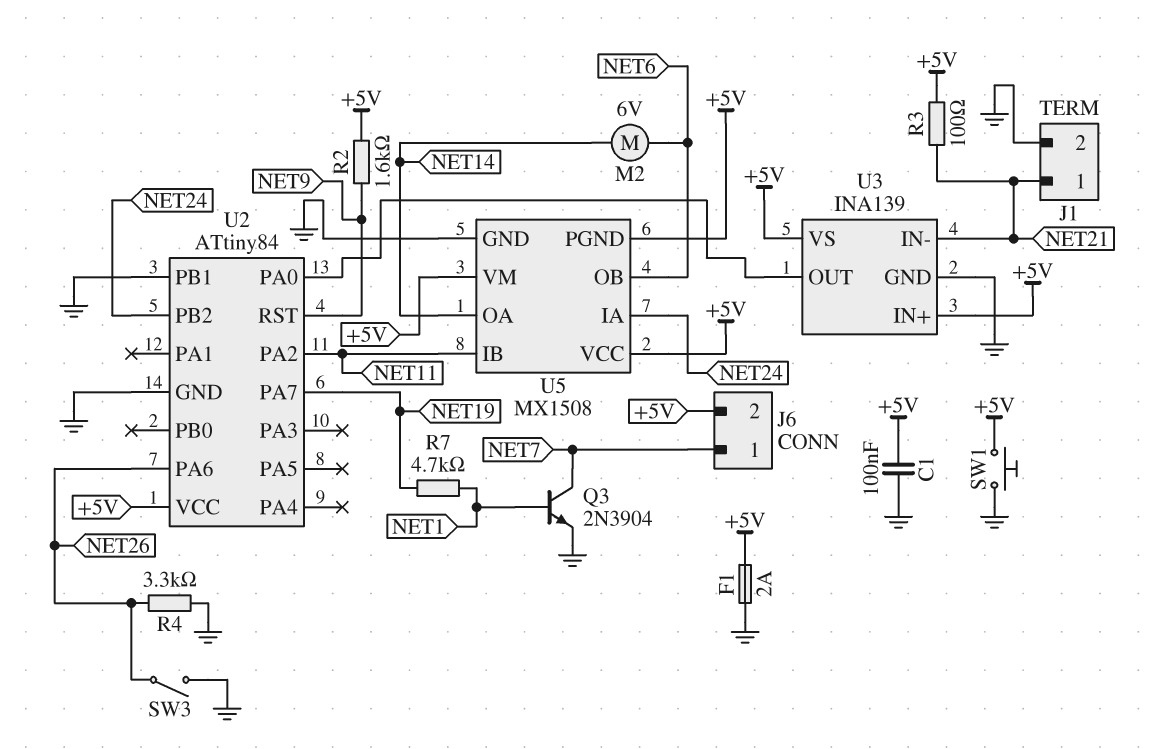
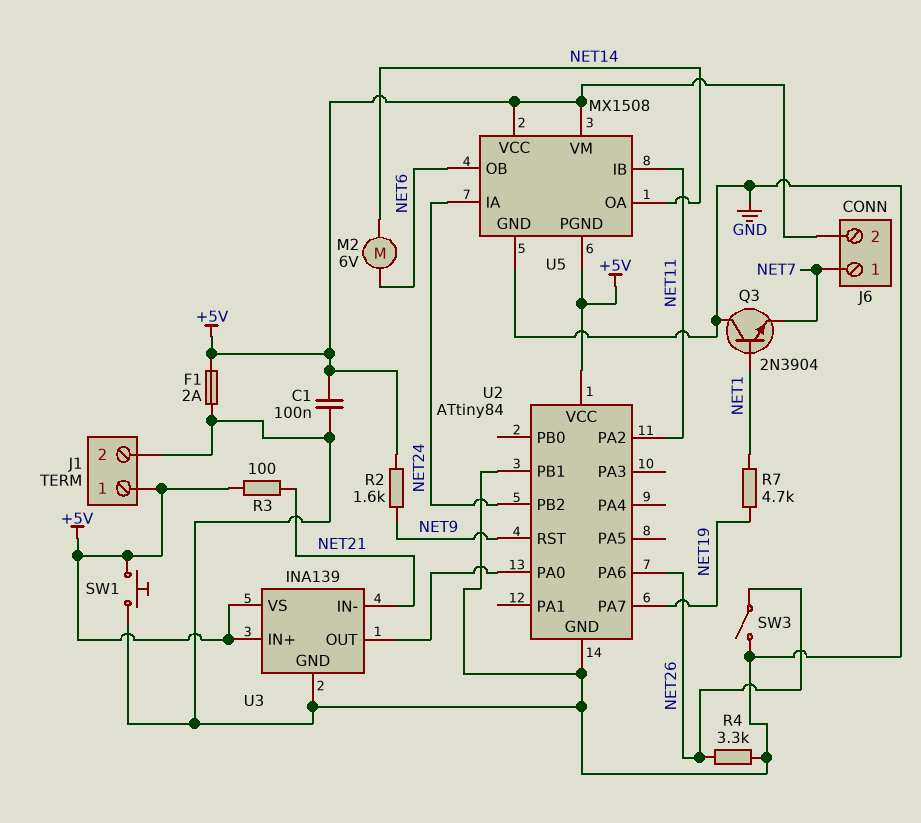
J1 pin 1: NET21 -> +5V
Q3: NPN 2N3904 (B NET1, C NET7, E GND) -> NPN 2N3904 (B NET1, C GND, E NET7)

